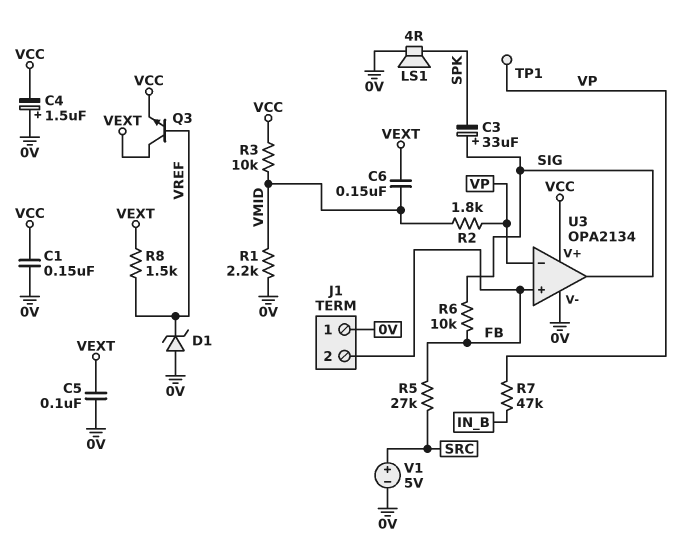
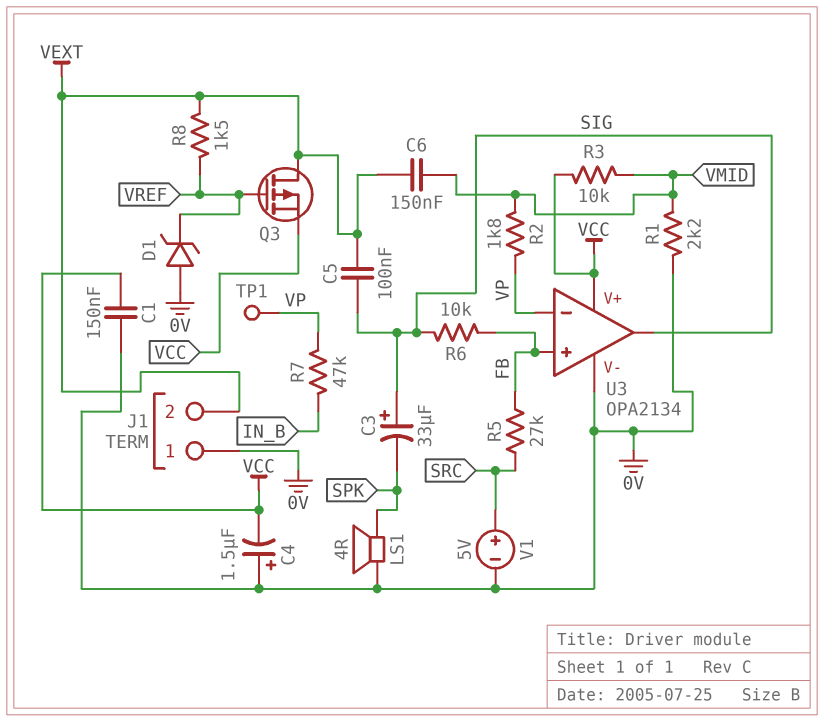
C5: 100nF (0V, VEXT) -> 100nF (SIG, VEXT)
J1 pin 2: FB -> VEXT
Q3: NPN (B VREF, C VEXT, E VCC) -> PMOS (G VREF, D VEXT, S VCC)

